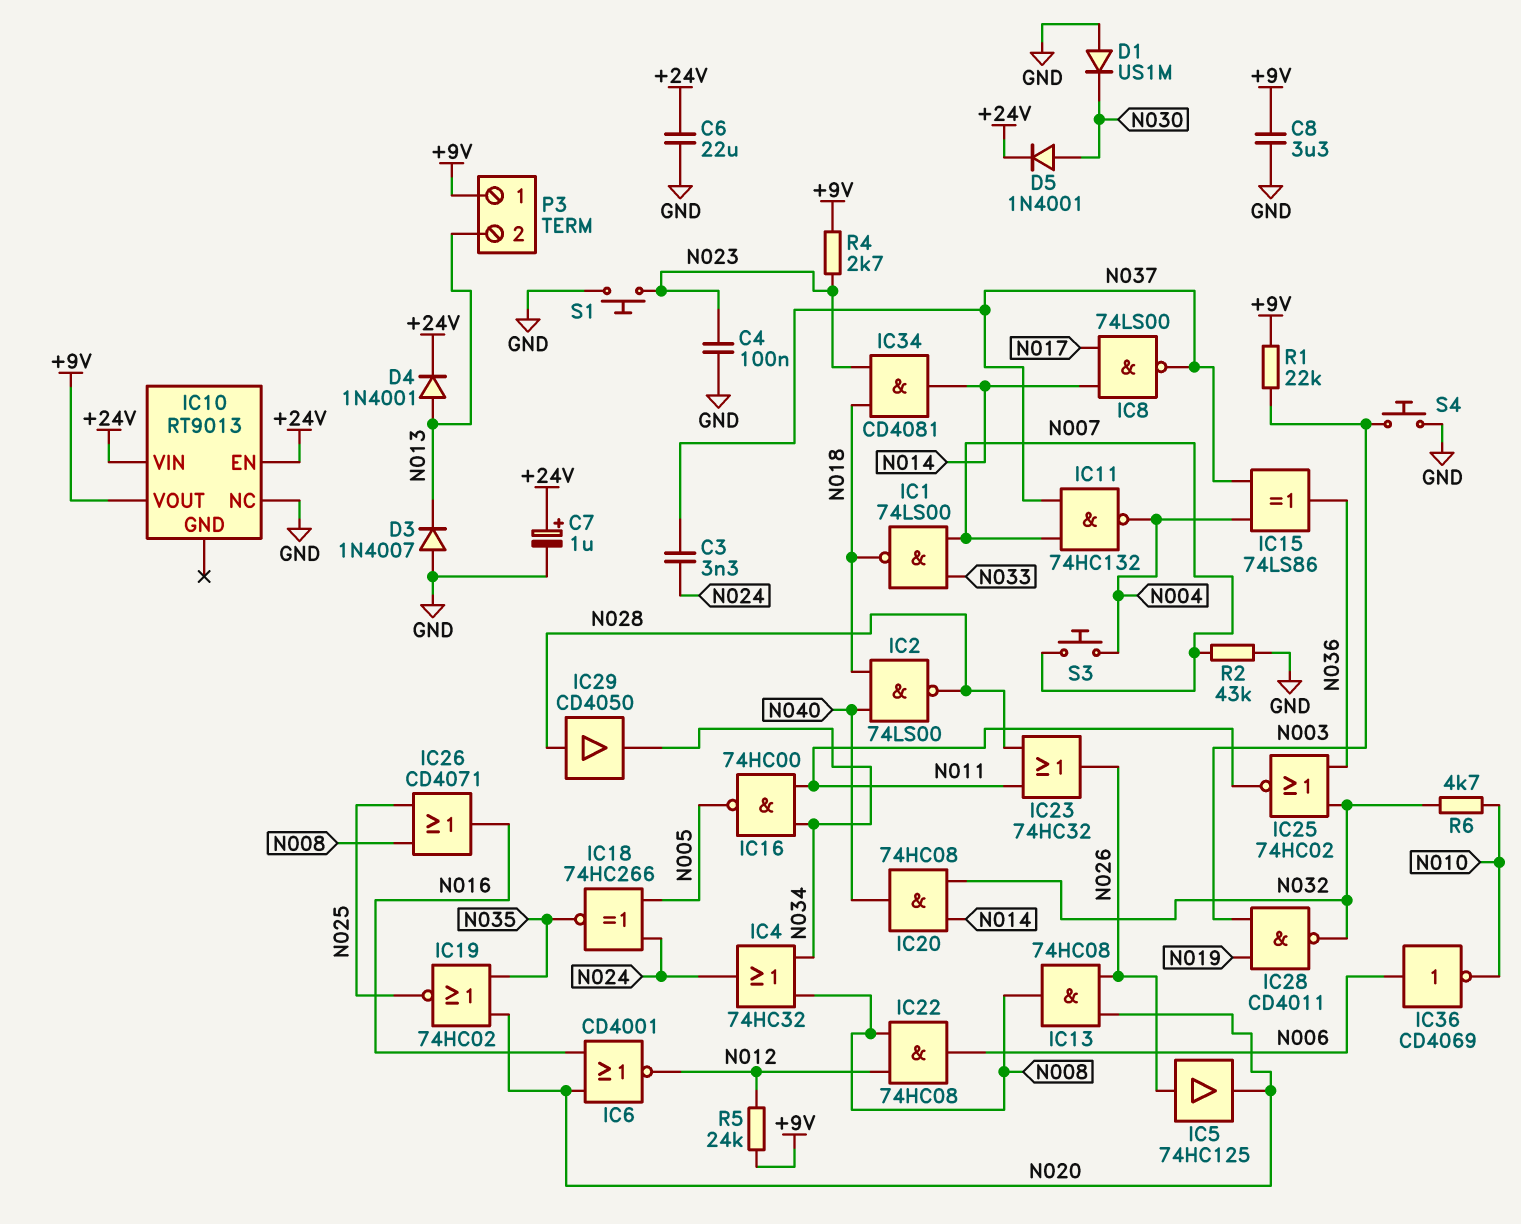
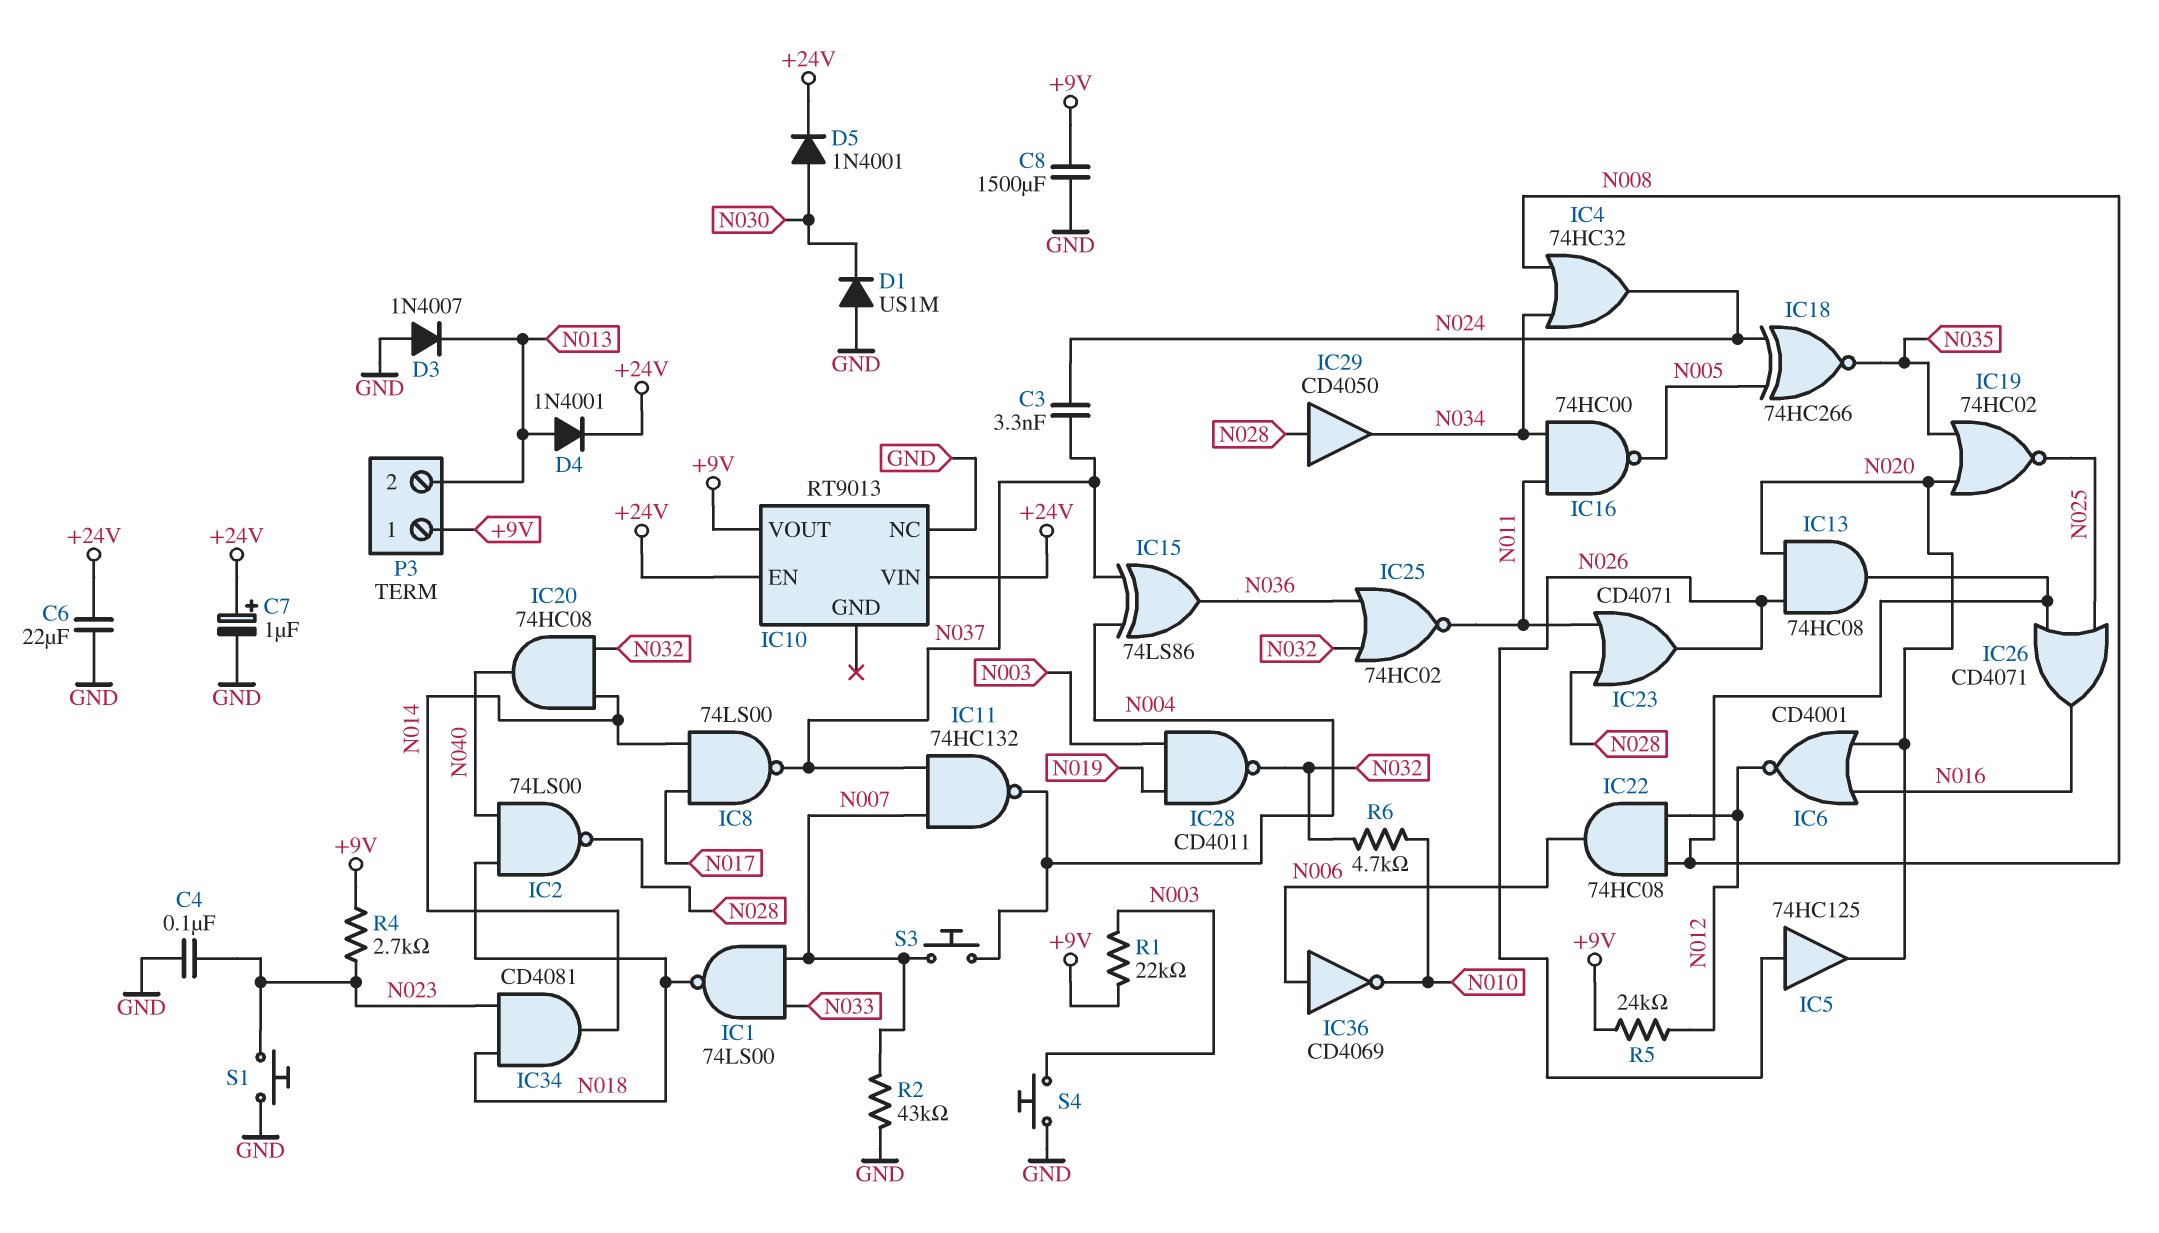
C8: 3.3uF (+9V, GND) -> 1500uF (+9V, GND)
IC23: OR 74HC32 (in N011, in N028, out N026) -> OR CD4071 (in N011, in N028, out N026)

